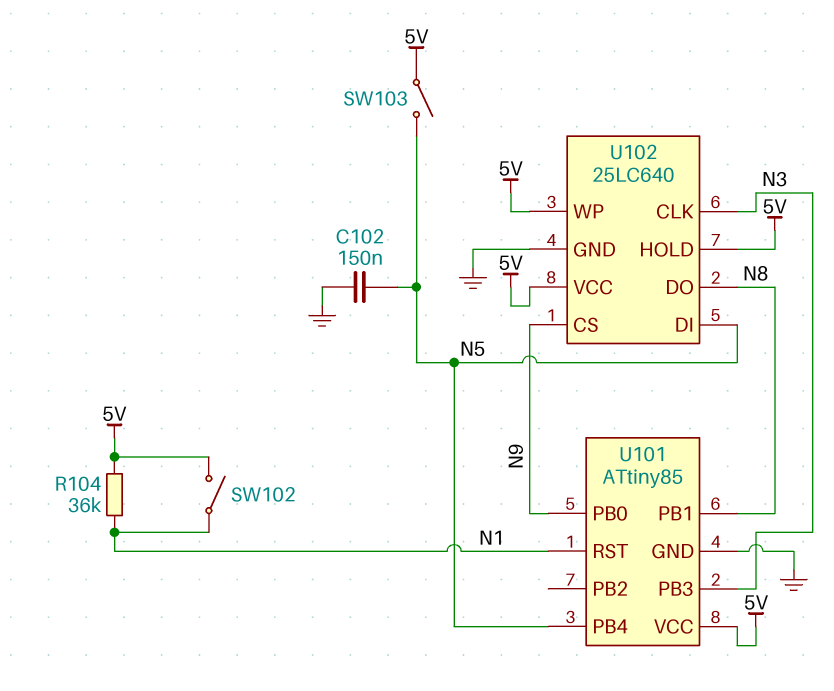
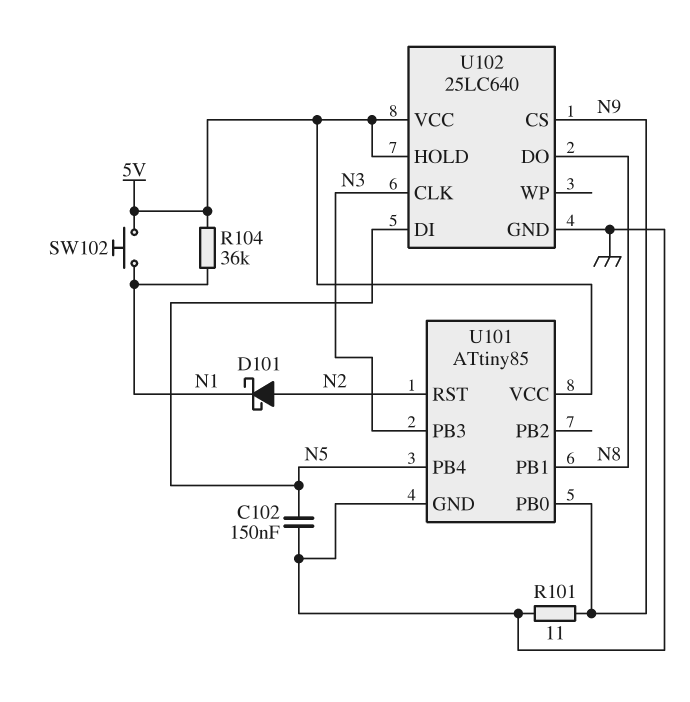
D101: none -> schottky (A N2, K N1)
R101: none -> 11 (GND, N9)
SW102: switch (5V, N1) -> button (5V, N1)
SW103: switch (5V, N5) -> none
U101 pin RST: N1 -> N2
U102 pin WP: 5V -> none

